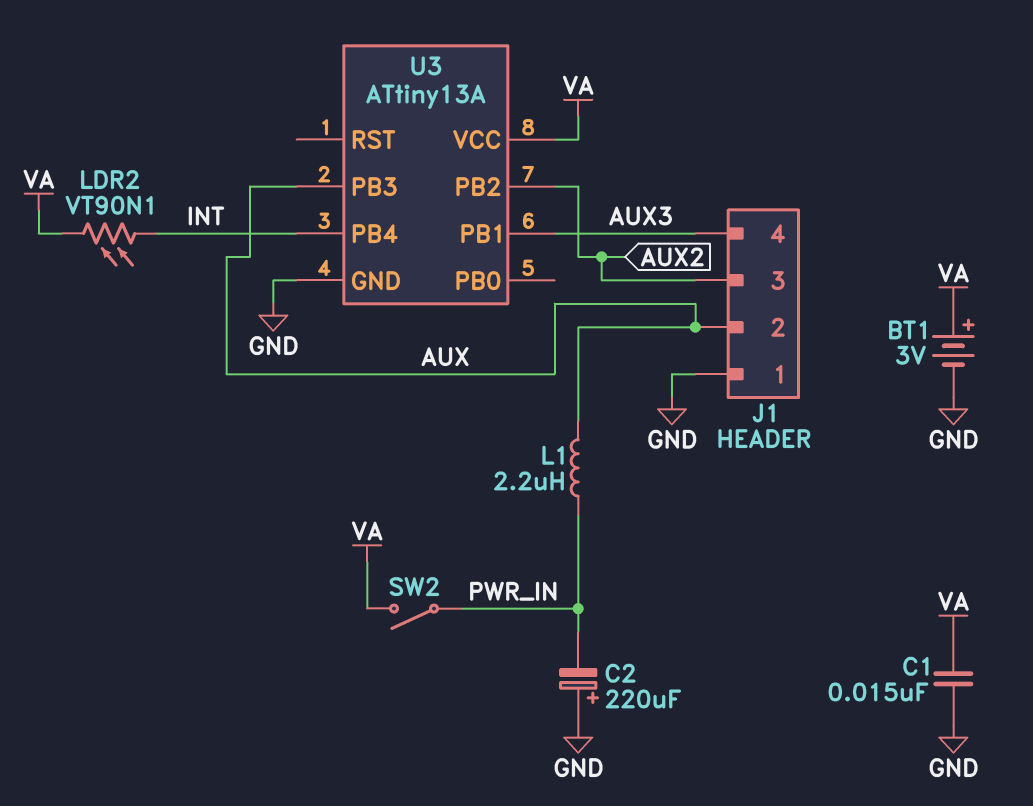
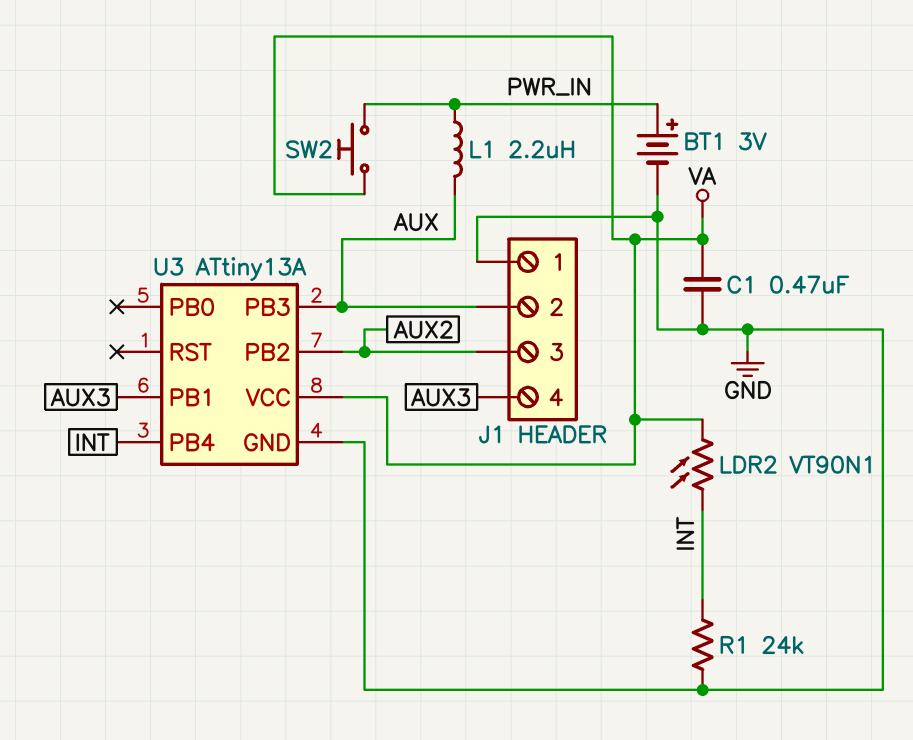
BT1: 3V (plus VA, minus GND) -> 3V (plus PWR_IN, minus GND)
C1: 15nF (GND, VA) -> 470nF (GND, VA)
C2: 220uF (plus GND, minus PWR_IN) -> none
R1: none -> 24k (GND, INT)
SW2: switch (PWR_IN, VA) -> button (PWR_IN, VA)

